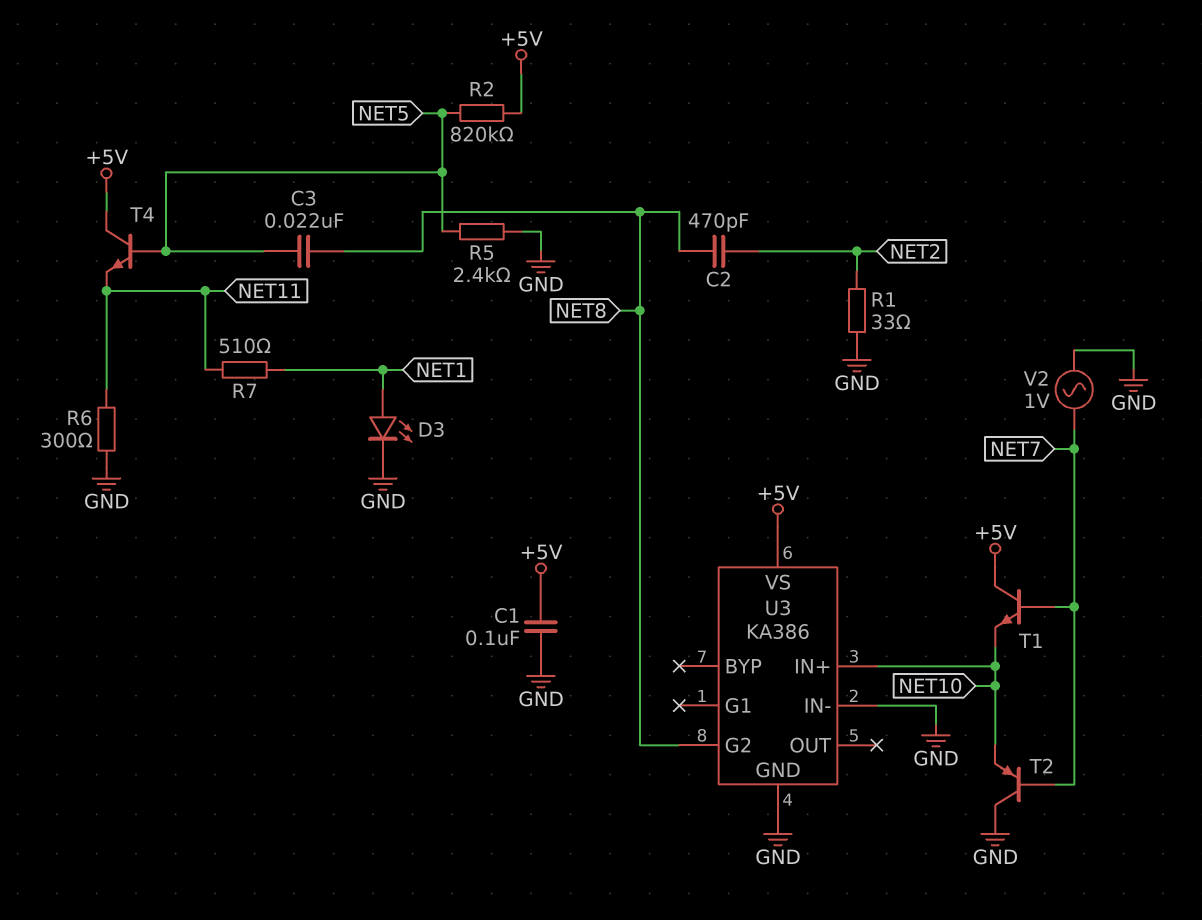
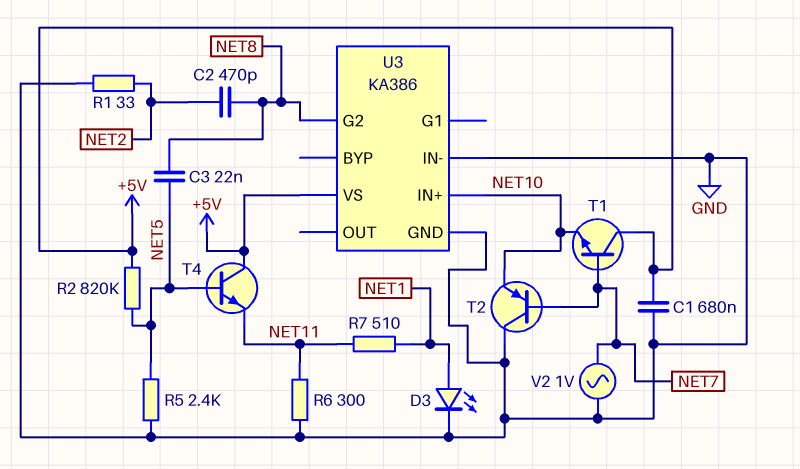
C1: 100nF (+5V, GND) -> 680nF (+5V, GND)

